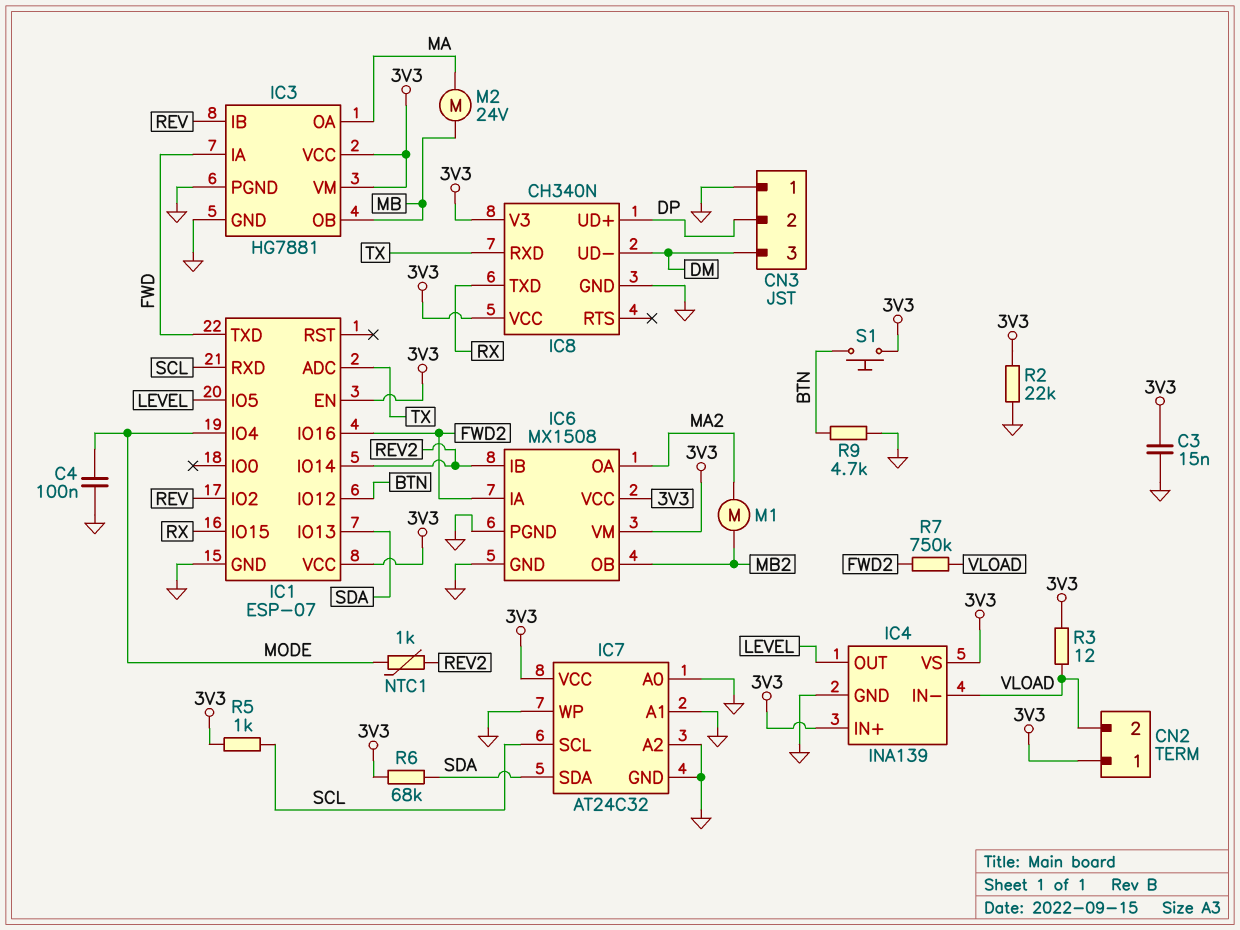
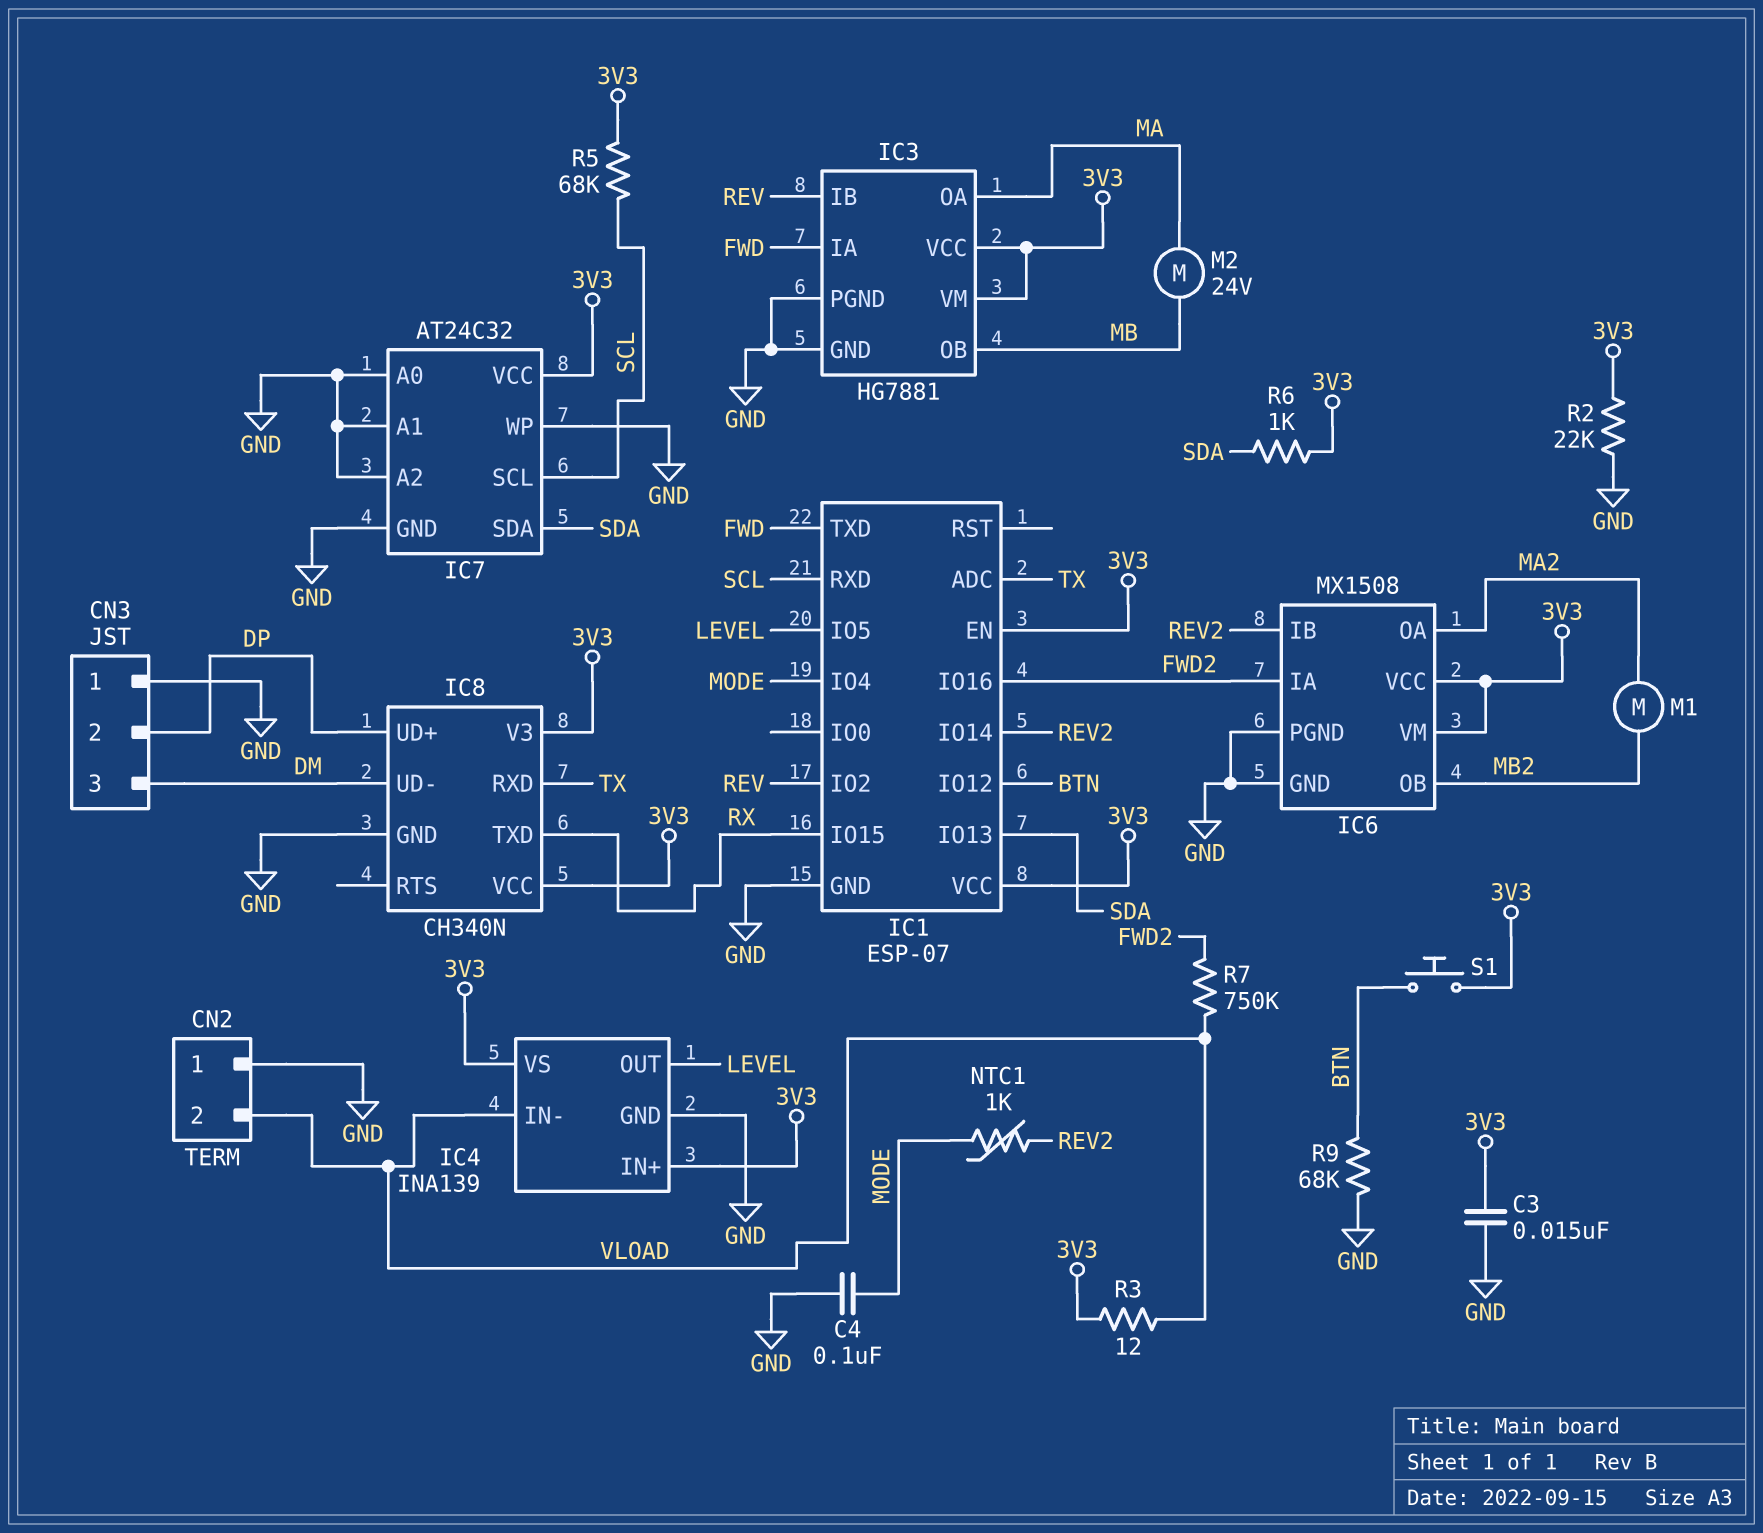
CN2 pin 1: 3V3 -> GND
R5: 1k (3V3, SCL) -> 68k (3V3, SCL)
R6: 68k (3V3, SDA) -> 1k (3V3, SDA)
R9: 4.7k (BTN, GND) -> 68k (BTN, GND)

